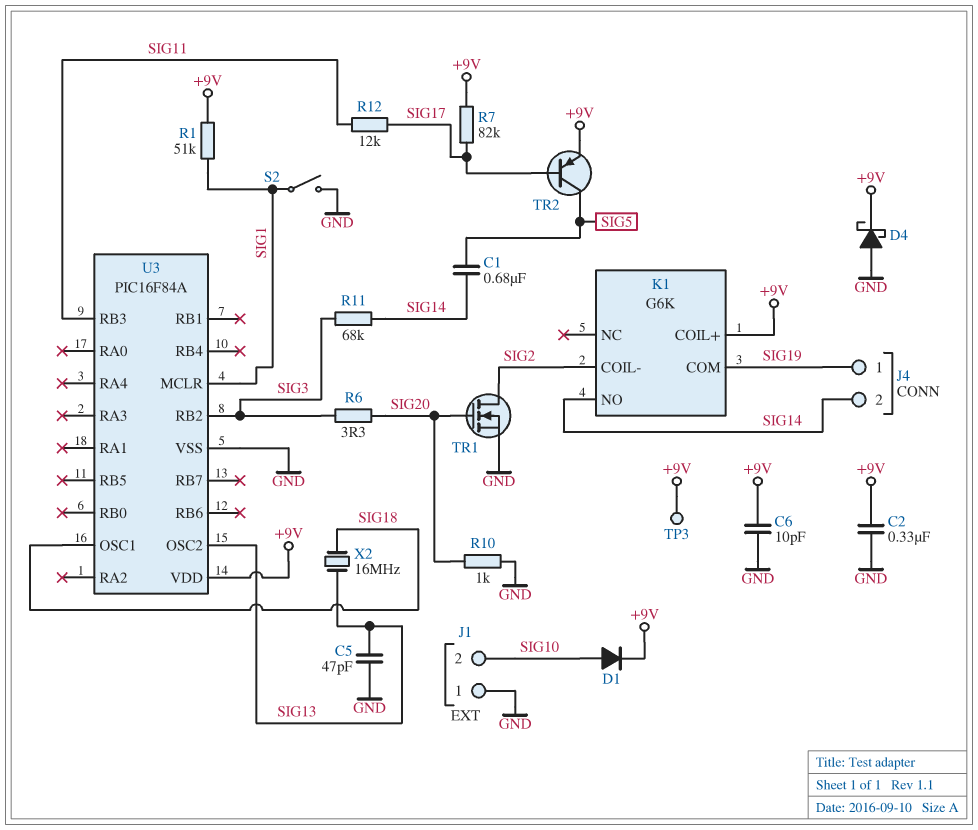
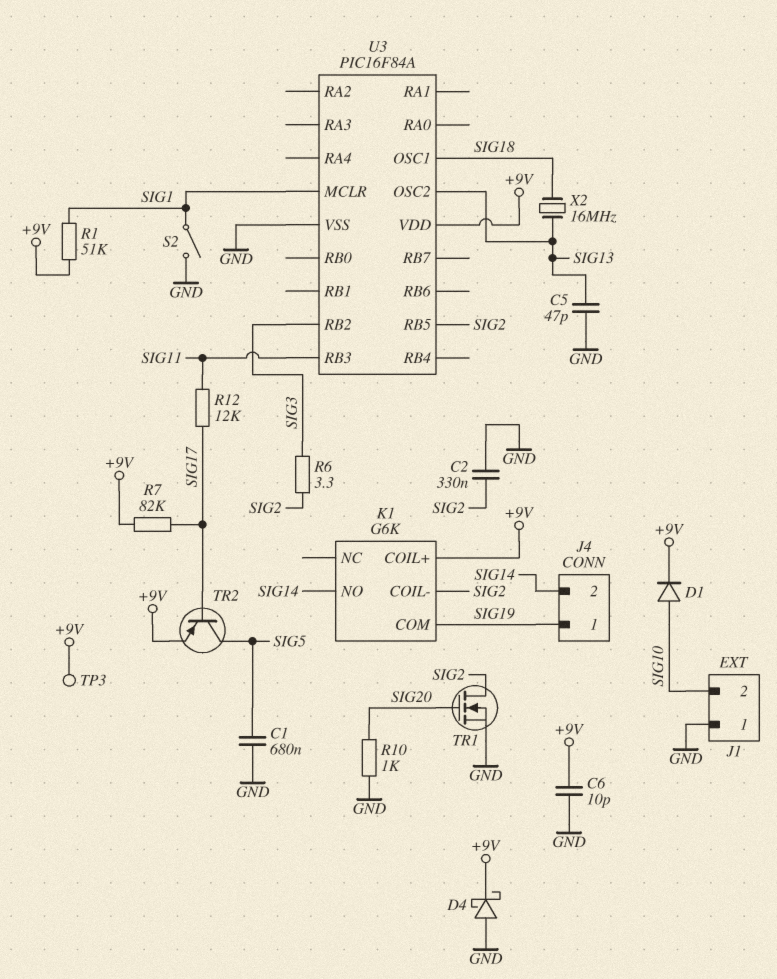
C1: 680nF (SIG5, SIG14) -> 680nF (GND, SIG5)
C2: 330nF (+9V, GND) -> 330nF (GND, SIG2)
R6: 3.3 (SIG3, SIG20) -> 3.3 (SIG2, SIG3)
R11: 68k (SIG3, SIG14) -> none
U3 pin RB5: none -> SIG2

